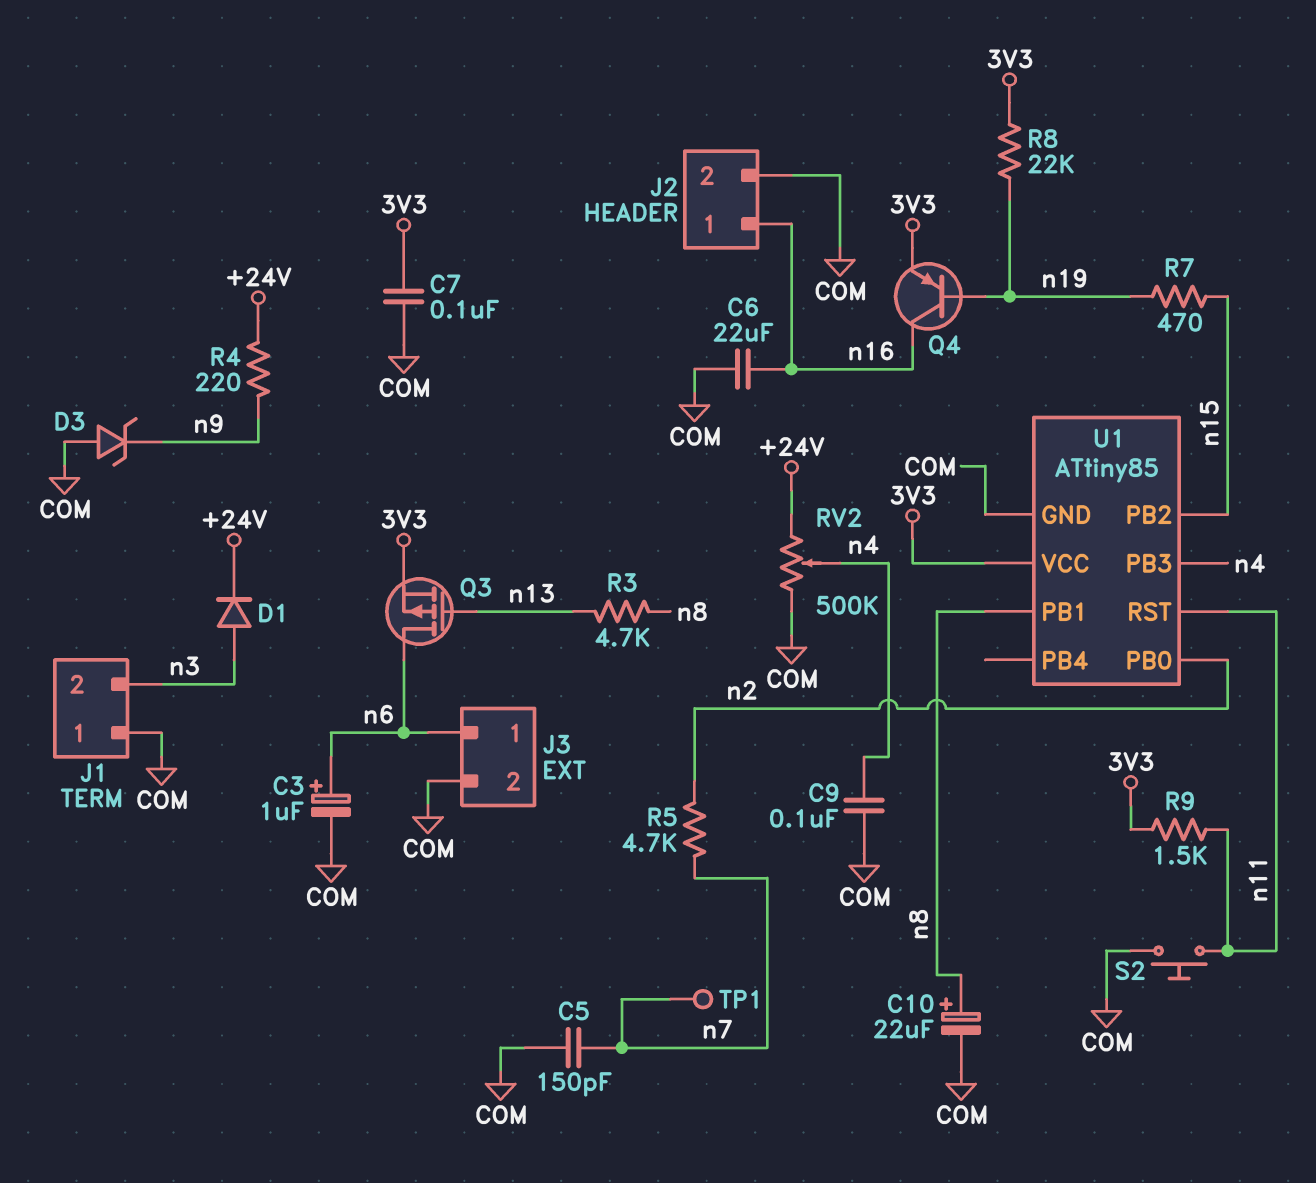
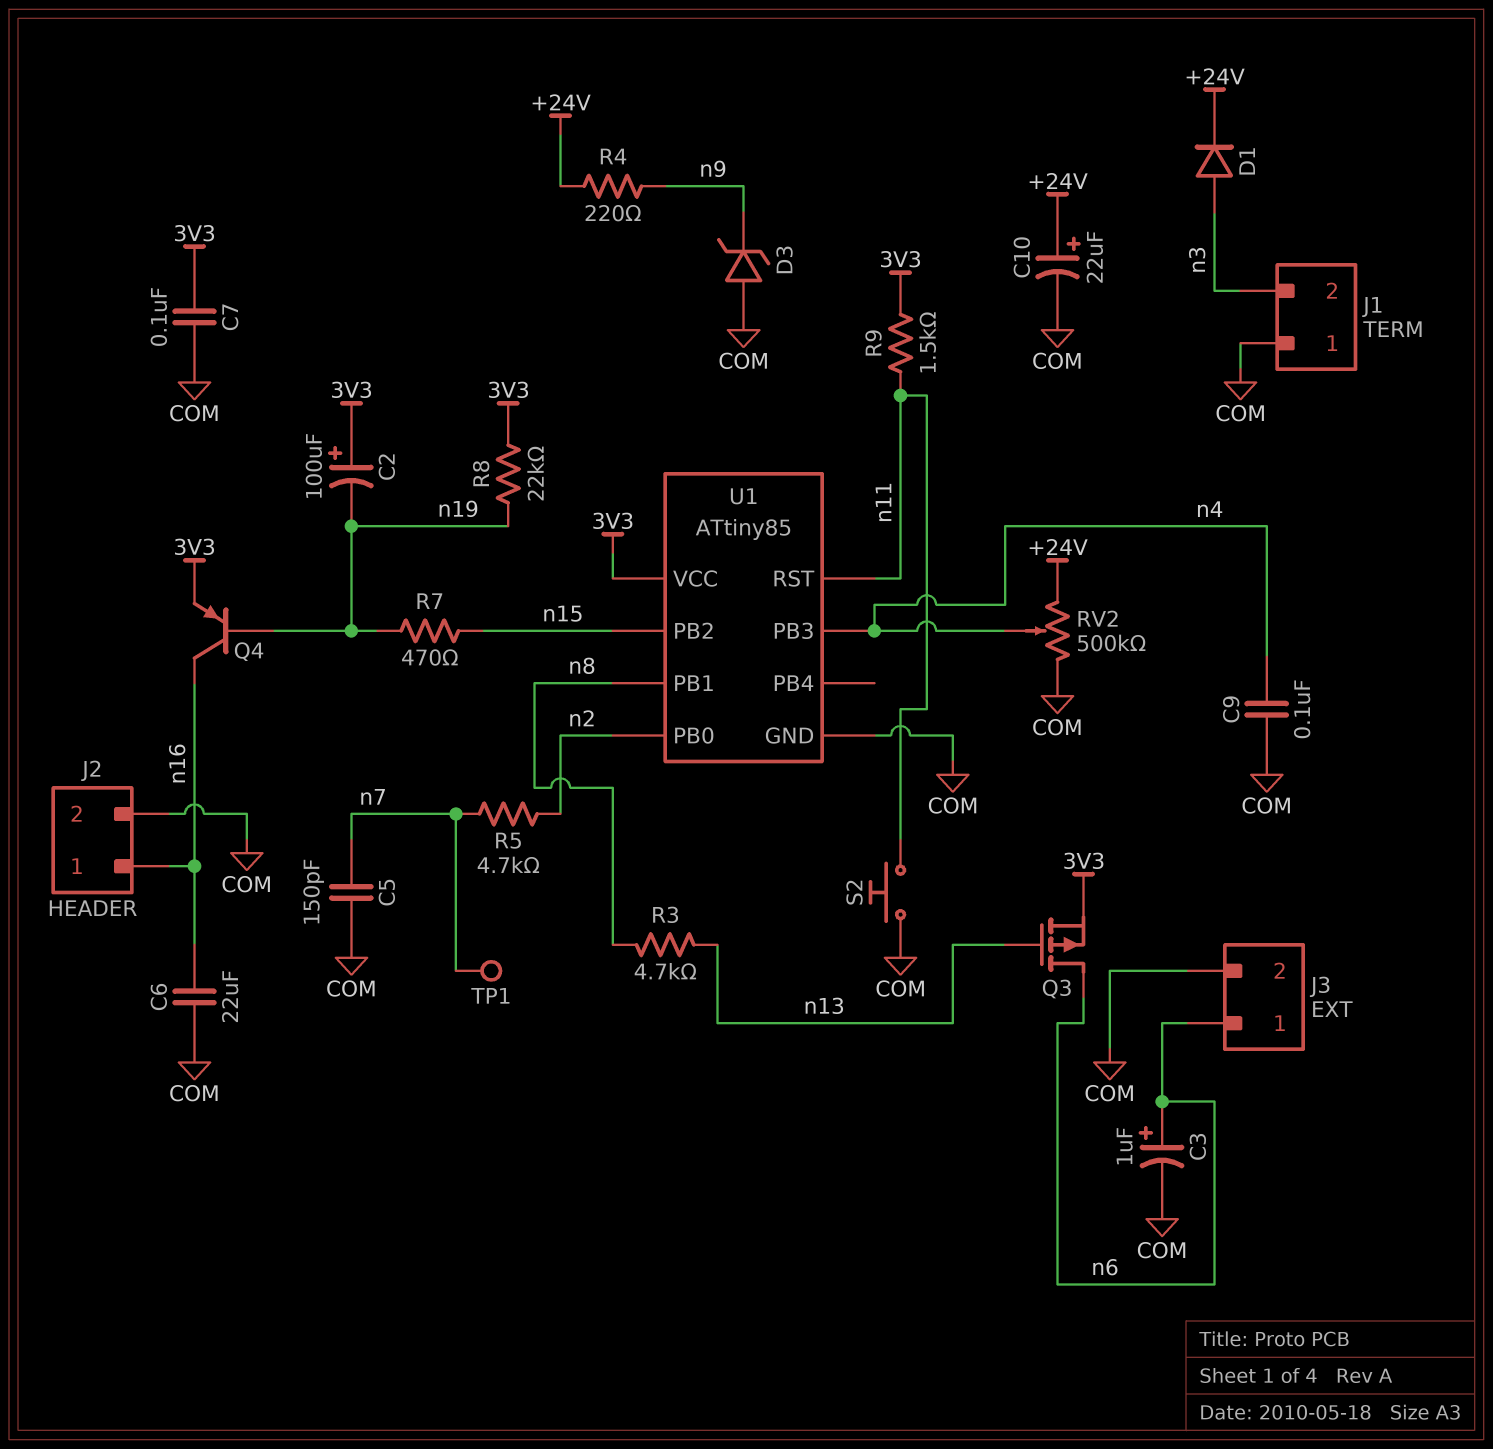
C2: none -> 100uF (plus 3V3, minus n19)
C10: 22uF (plus n8, minus COM) -> 22uF (plus +24V, minus COM)

